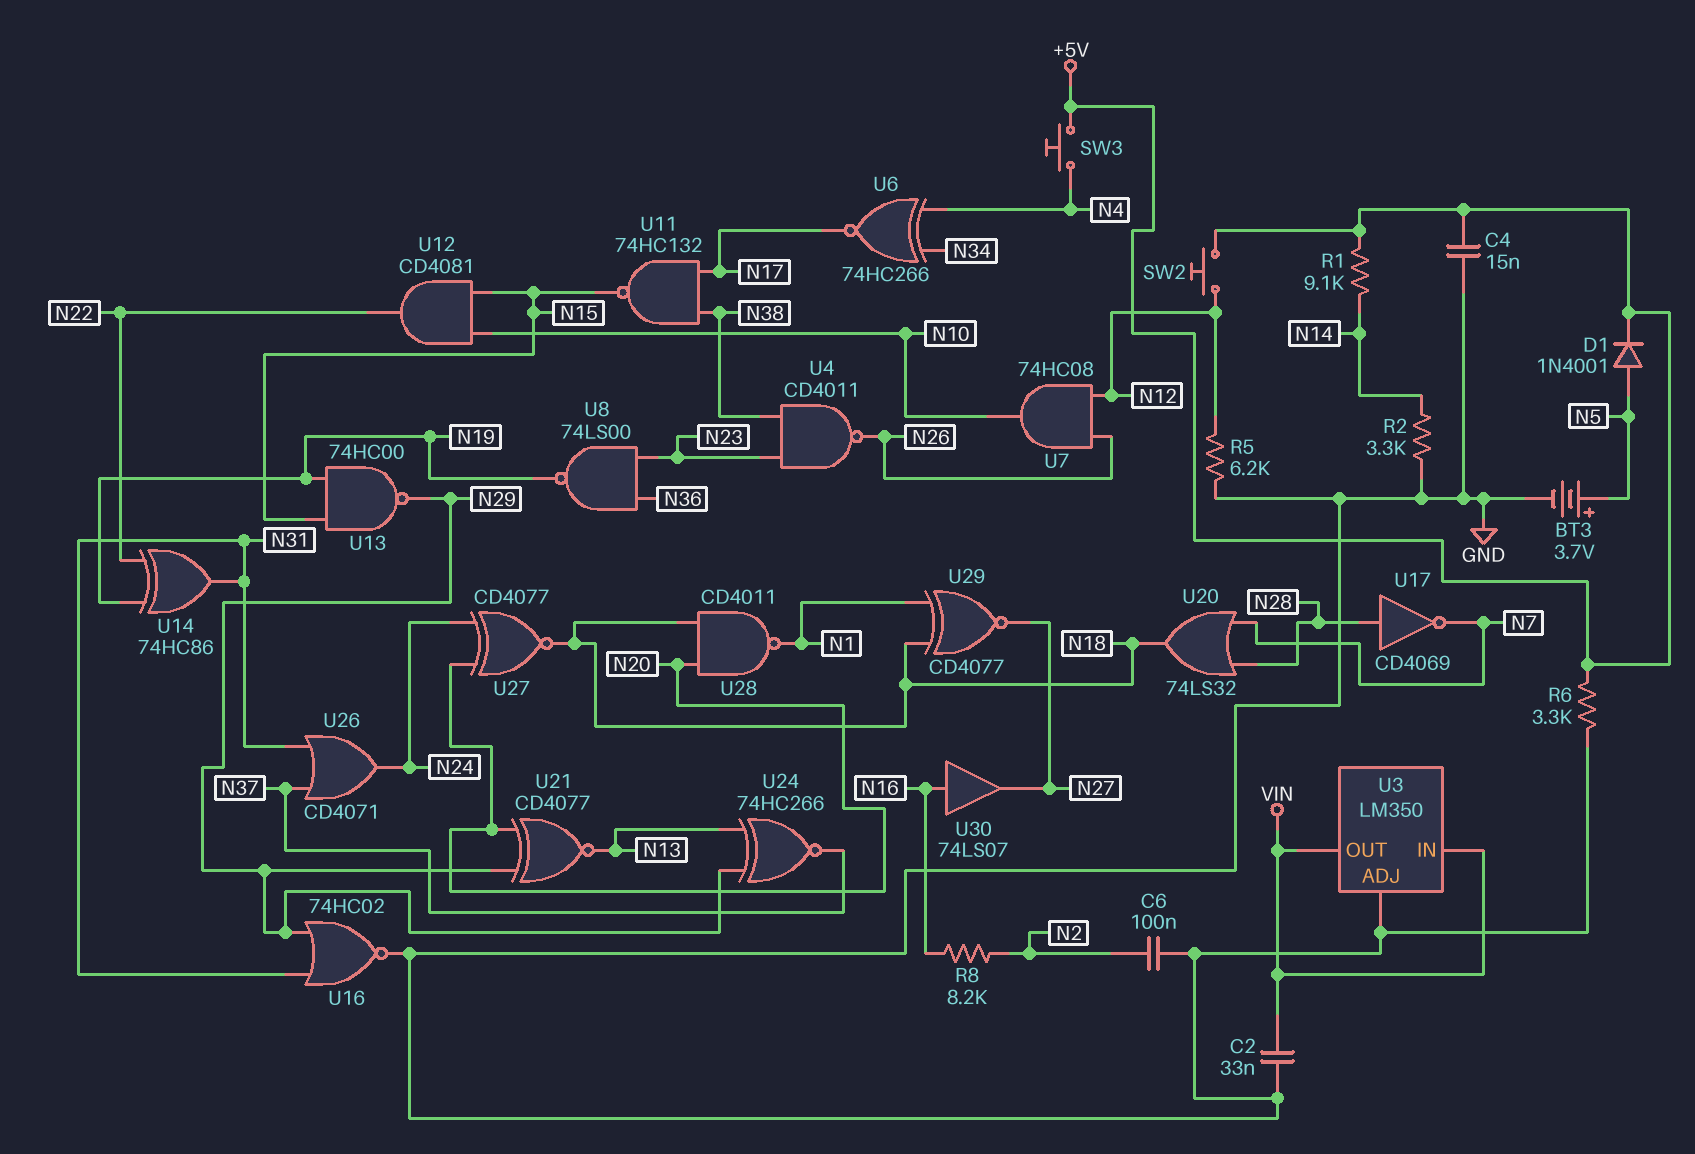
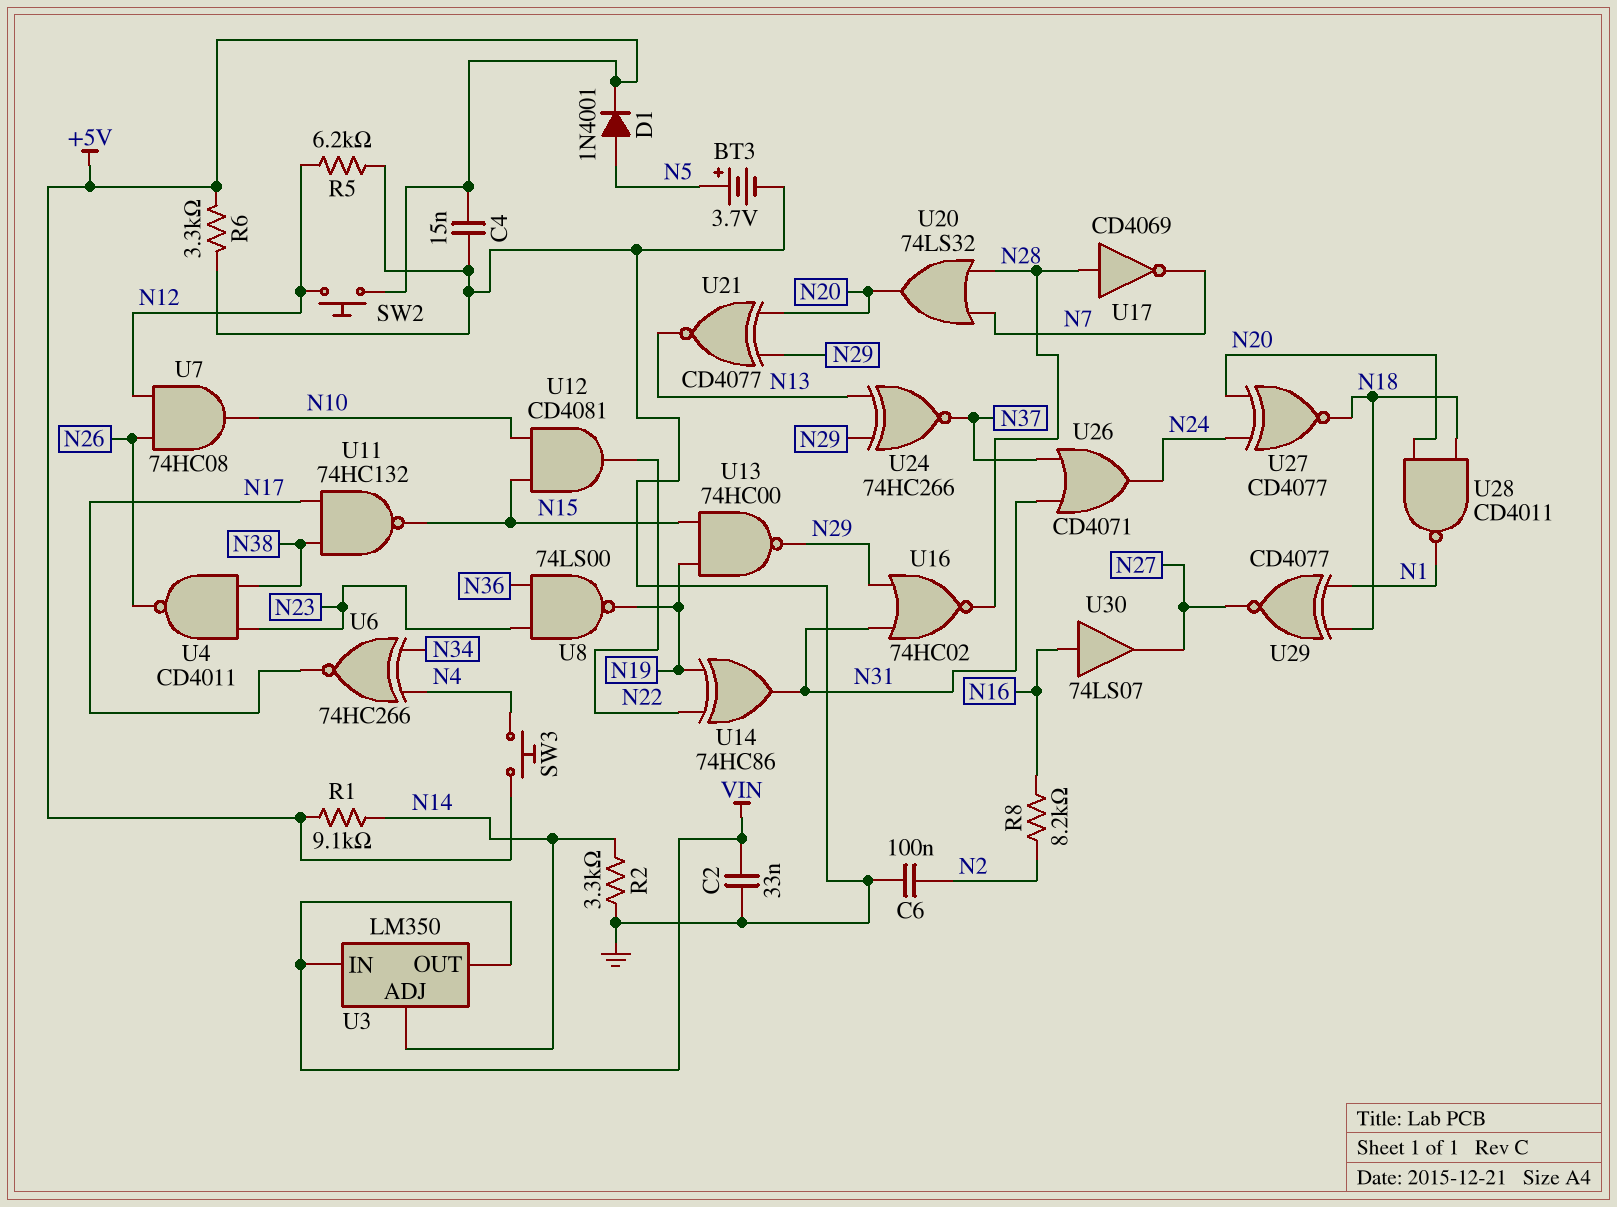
U3 pin ADJ: GND -> N14
U16: NOR 74HC02 (in N29, in N31, out GND) -> NOR 74HC02 (in N29, in N31, out N28)
U20: OR 74LS32 (in N7, in N28, out N18) -> OR 74LS32 (in N7, in N28, out N20)

